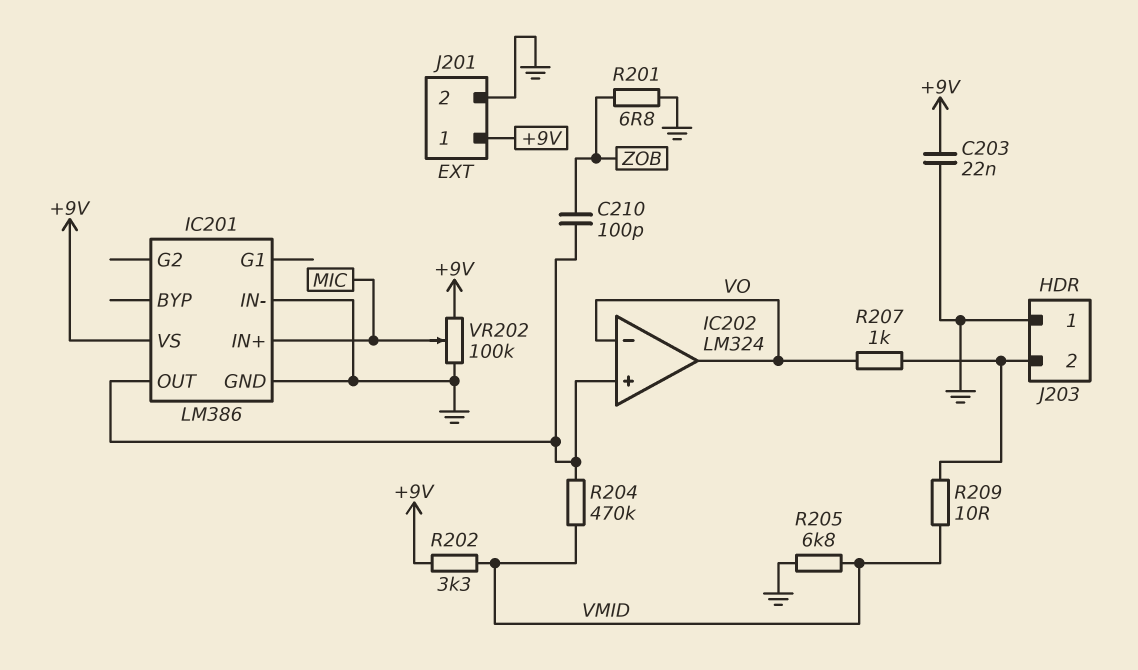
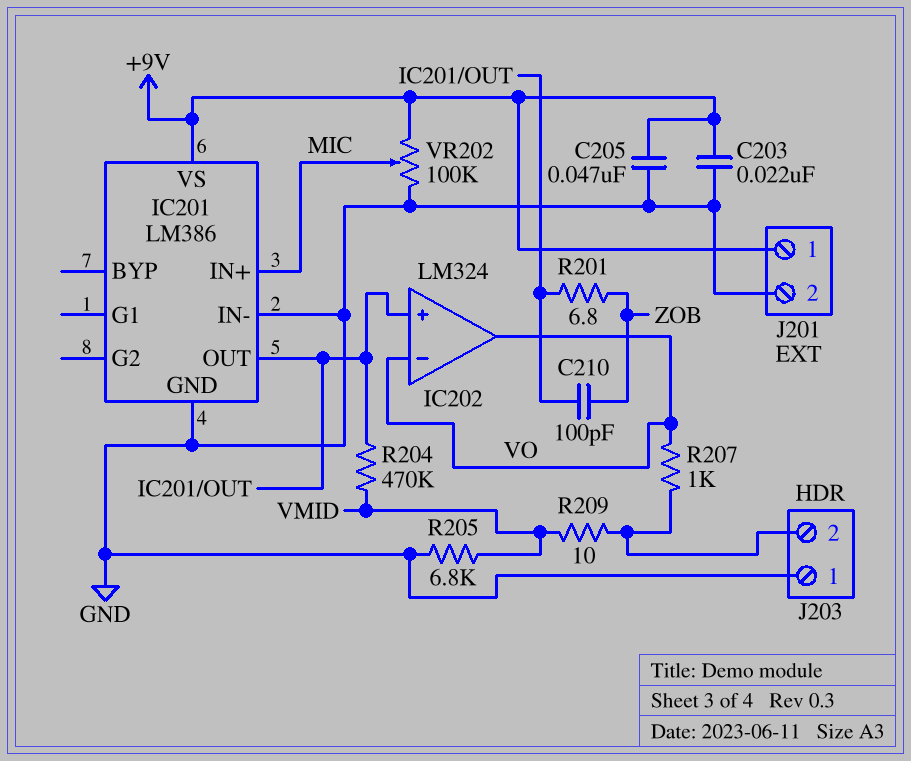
C205: none -> 47nF (+9V, GND)
R201: 6.8 (GND, ZOB) -> 6.8 (IC201/OUT, ZOB)
R202: 3.3k (+9V, VMID) -> none

